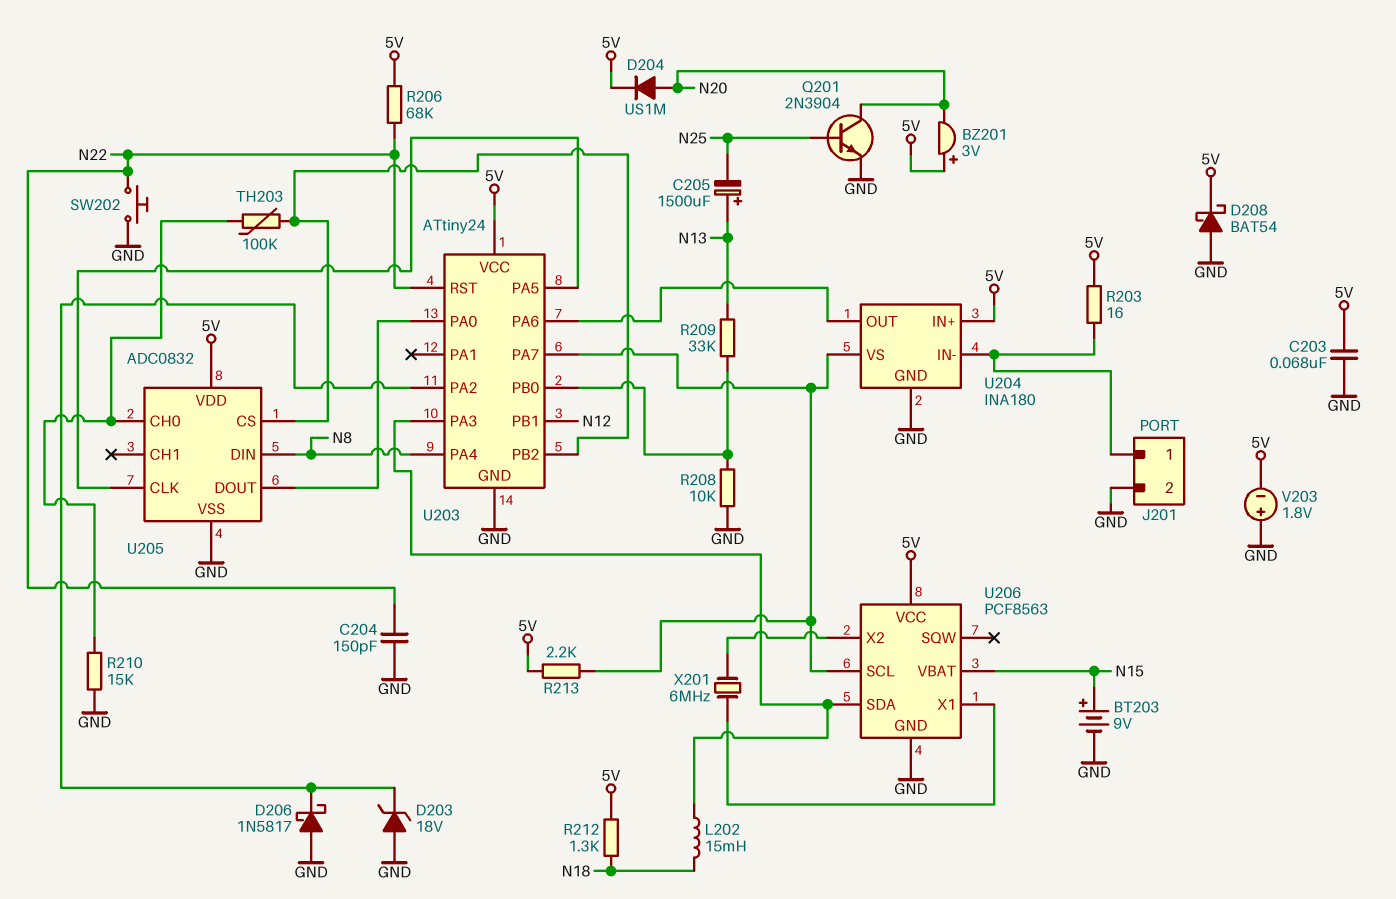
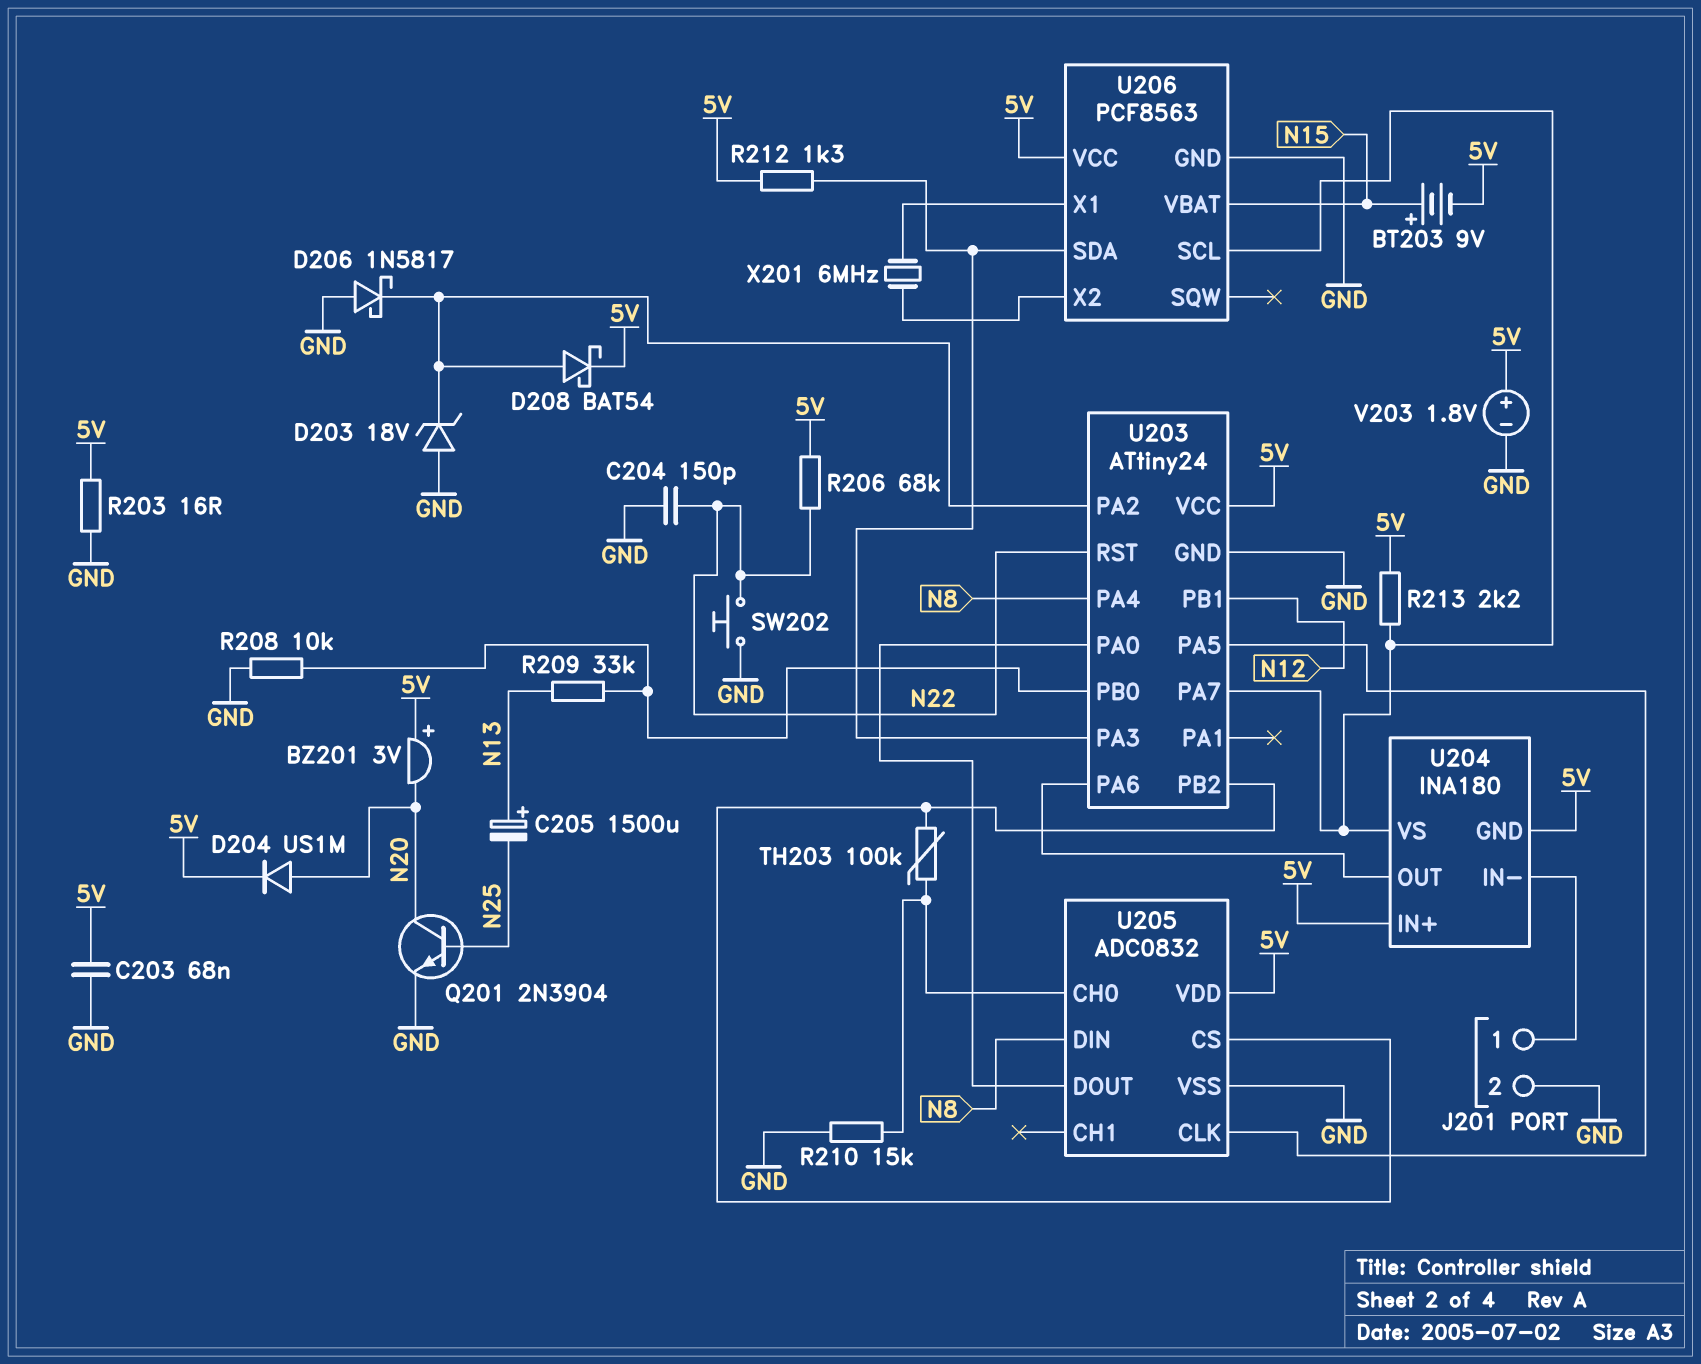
BT203: 9V (plus N15, minus GND) -> 9V (plus N15, minus 5V)
D208: schottky BAT54 (A GND, K 5V) -> schottky BAT54 (A U203/PA2, K 5V)
L202: 15mH (N18, U203/PA3) -> none
R203: 16 (5V, J201/1) -> 16 (5V, GND)
R212: 1.3k (5V, N18) -> 1.3k (5V, U203/PA3)
U204 pin GND: GND -> 5V
V203: 1.8V (plus GND, minus 5V) -> 1.8V (plus 5V, minus GND)

